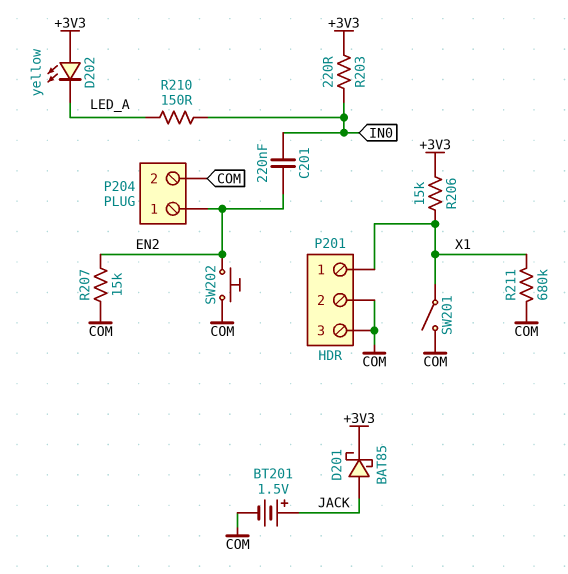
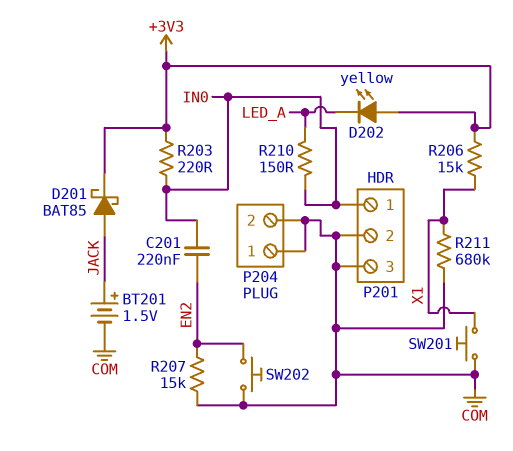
P201 pin 1: X1 -> IN0
P204 pin 1: EN2 -> COM
SW201: switch (COM, X1) -> button (COM, X1)

